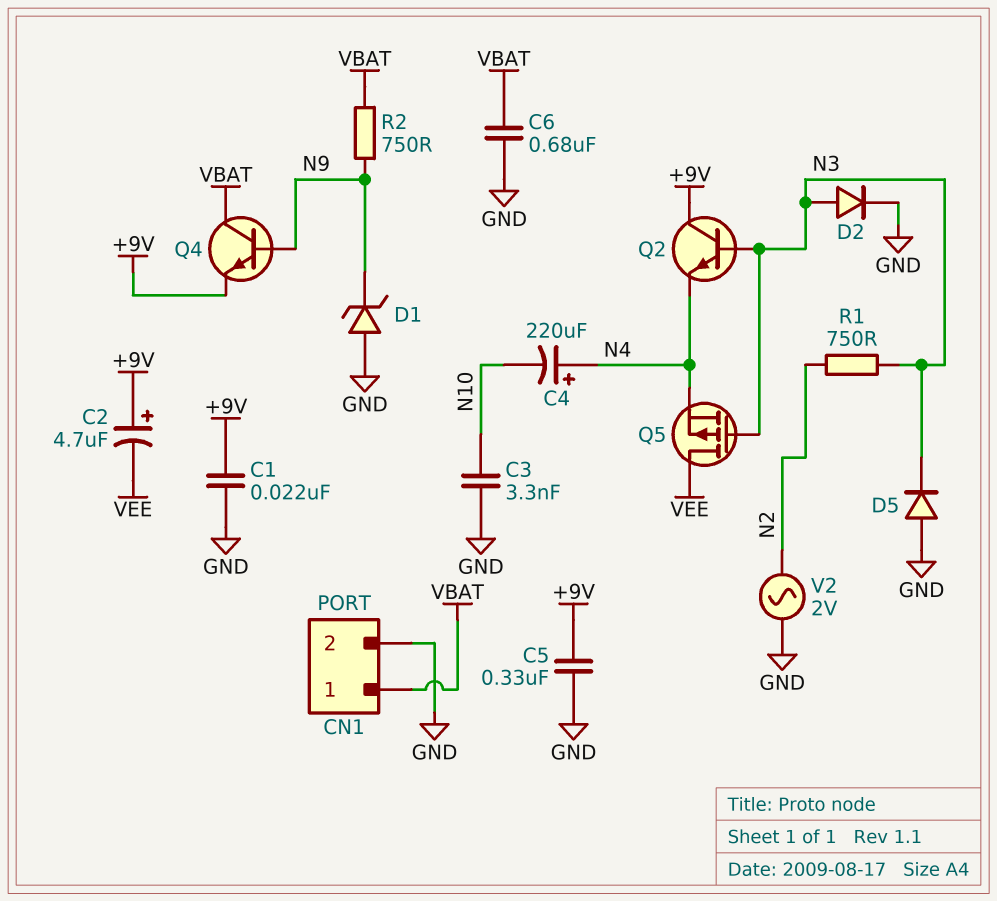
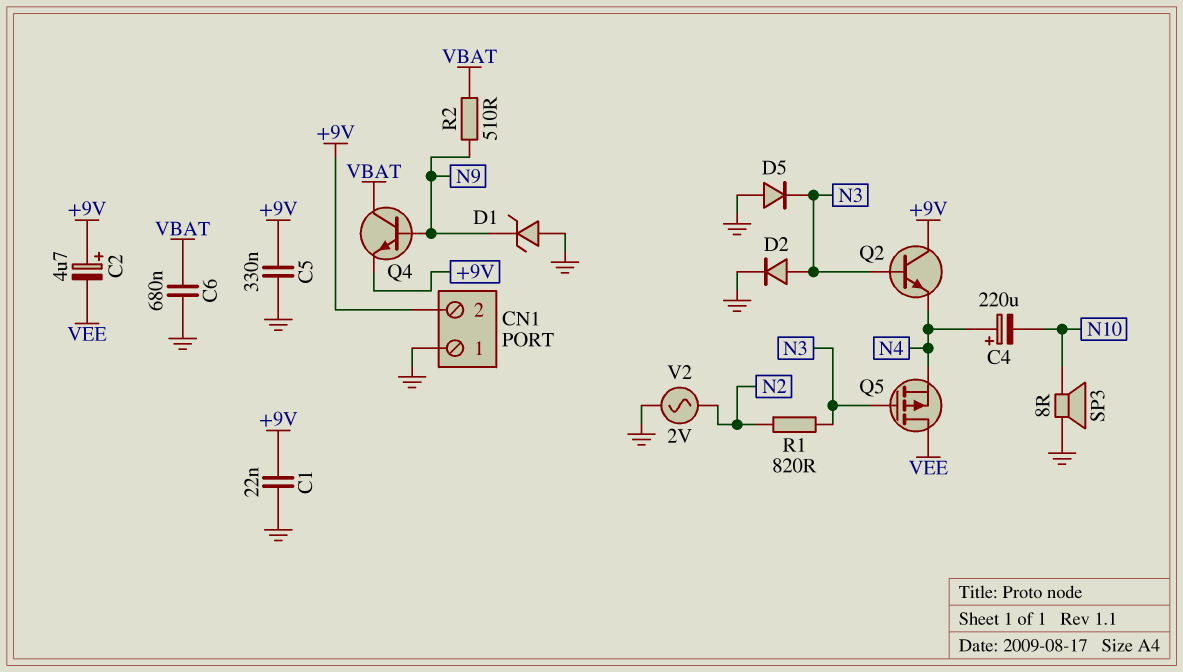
C3: 3.3nF (GND, N10) -> none
CN1 pin 1: VBAT -> GND
CN1 pin 2: GND -> +9V
R1: 750 (N2, N3) -> 820 (N2, N3)
R2: 750 (N9, VBAT) -> 510 (N9, VBAT)
SP3: none -> speaker 8R (GND, N10)

